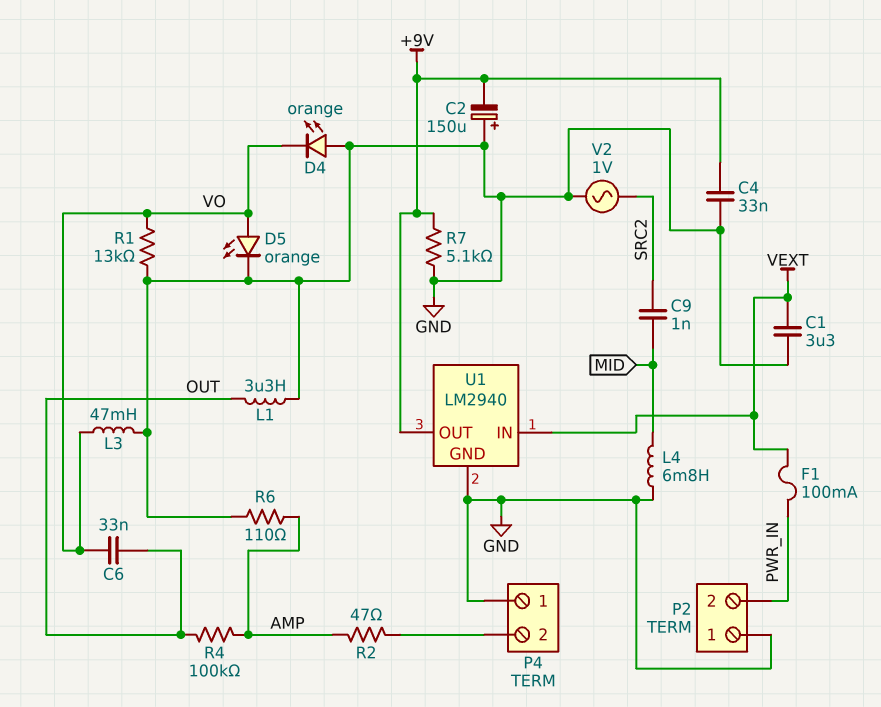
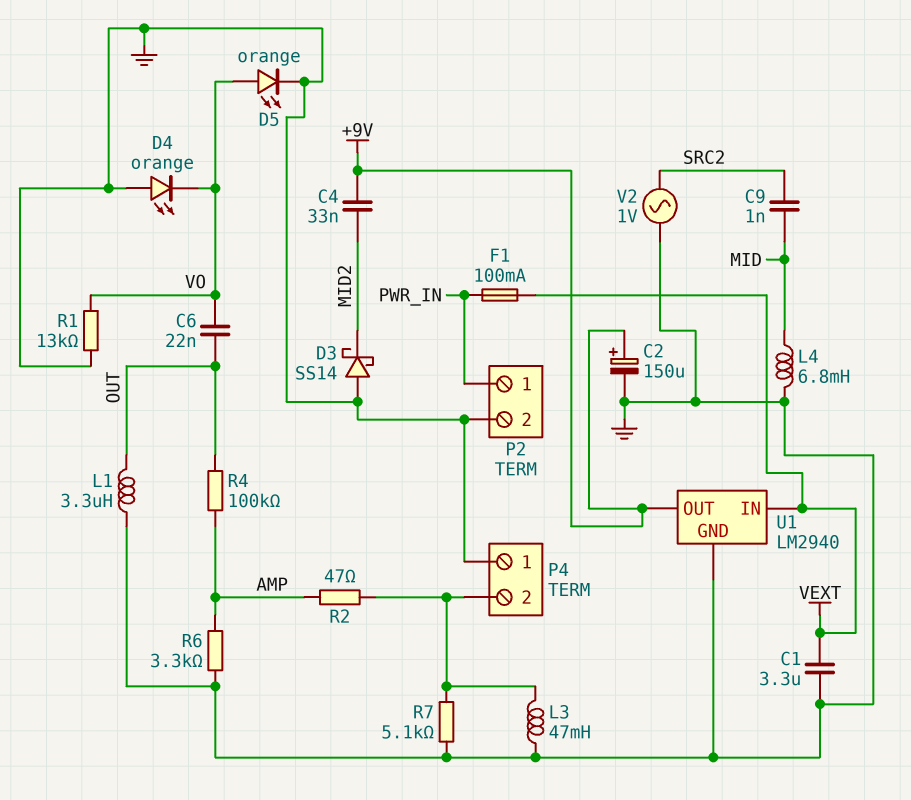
C2: 150uF (plus GND, minus +9V) -> 150uF (plus +9V, minus GND)
C4: 33nF (+9V, GND) -> 33nF (+9V, MID2)
C6: 33nF (OUT, VO) -> 22nF (OUT, VO)
D3: none -> schottky SS14 (A GND, K MID2)
L3: 47mH (GND, VO) -> 47mH (GND, P4/2)
P2 pin 1: GND -> PWR_IN
P2 pin 2: PWR_IN -> GND
R6: 110 (AMP, GND) -> 3.3k (AMP, GND)
R7: 5.1k (+9V, GND) -> 5.1k (GND, P4/2)

